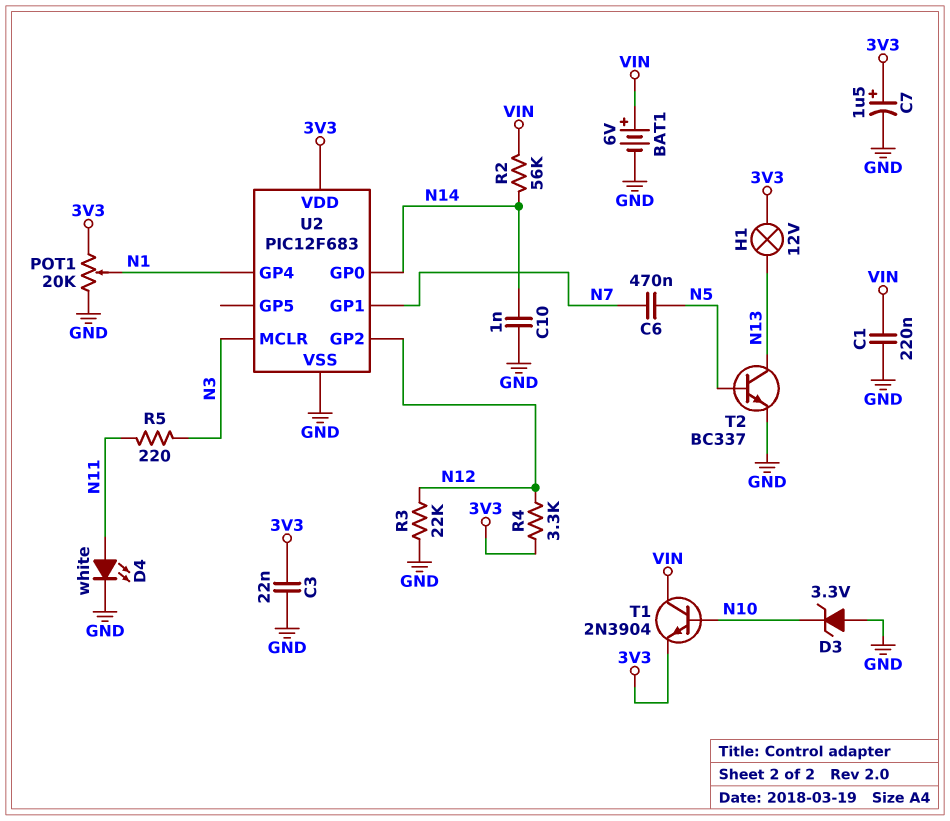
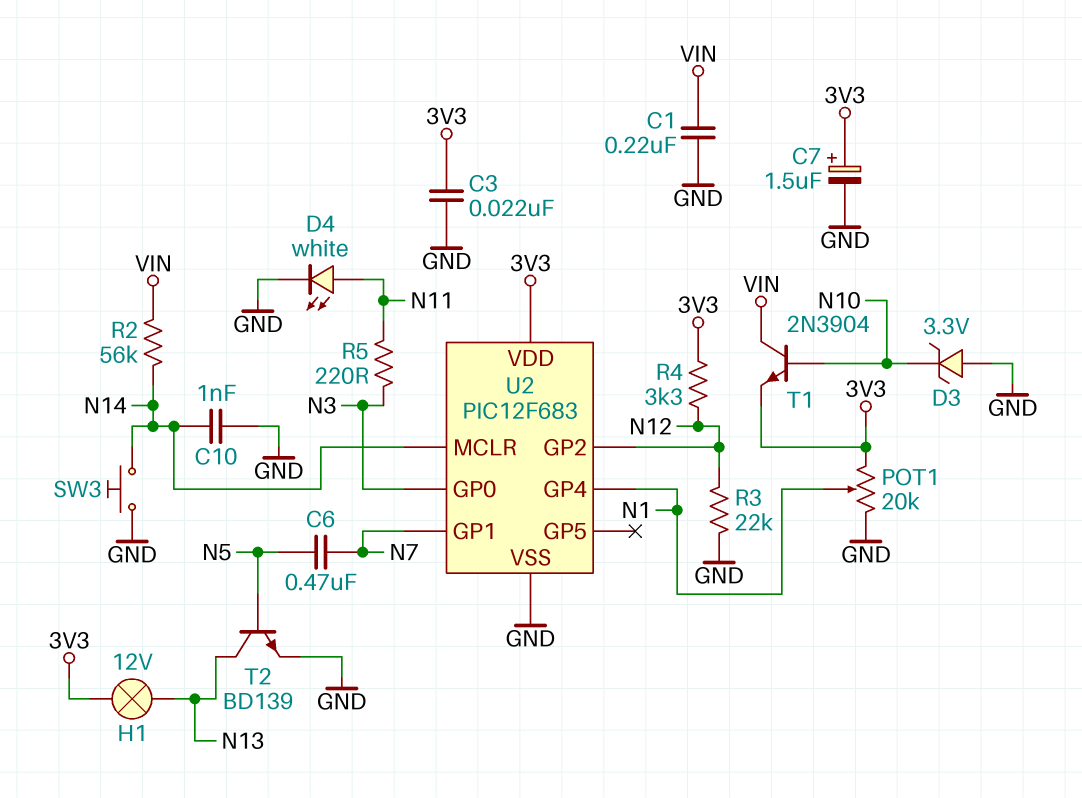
BAT1: 6V (plus VIN, minus GND) -> none
SW3: none -> button (GND, N14)
T2: NPN BC337 (B N5, C N13, E GND) -> NPN BD139 (B N5, C N13, E GND)
U2 pin GP0: N14 -> N3
U2 pin MCLR: N3 -> N14

